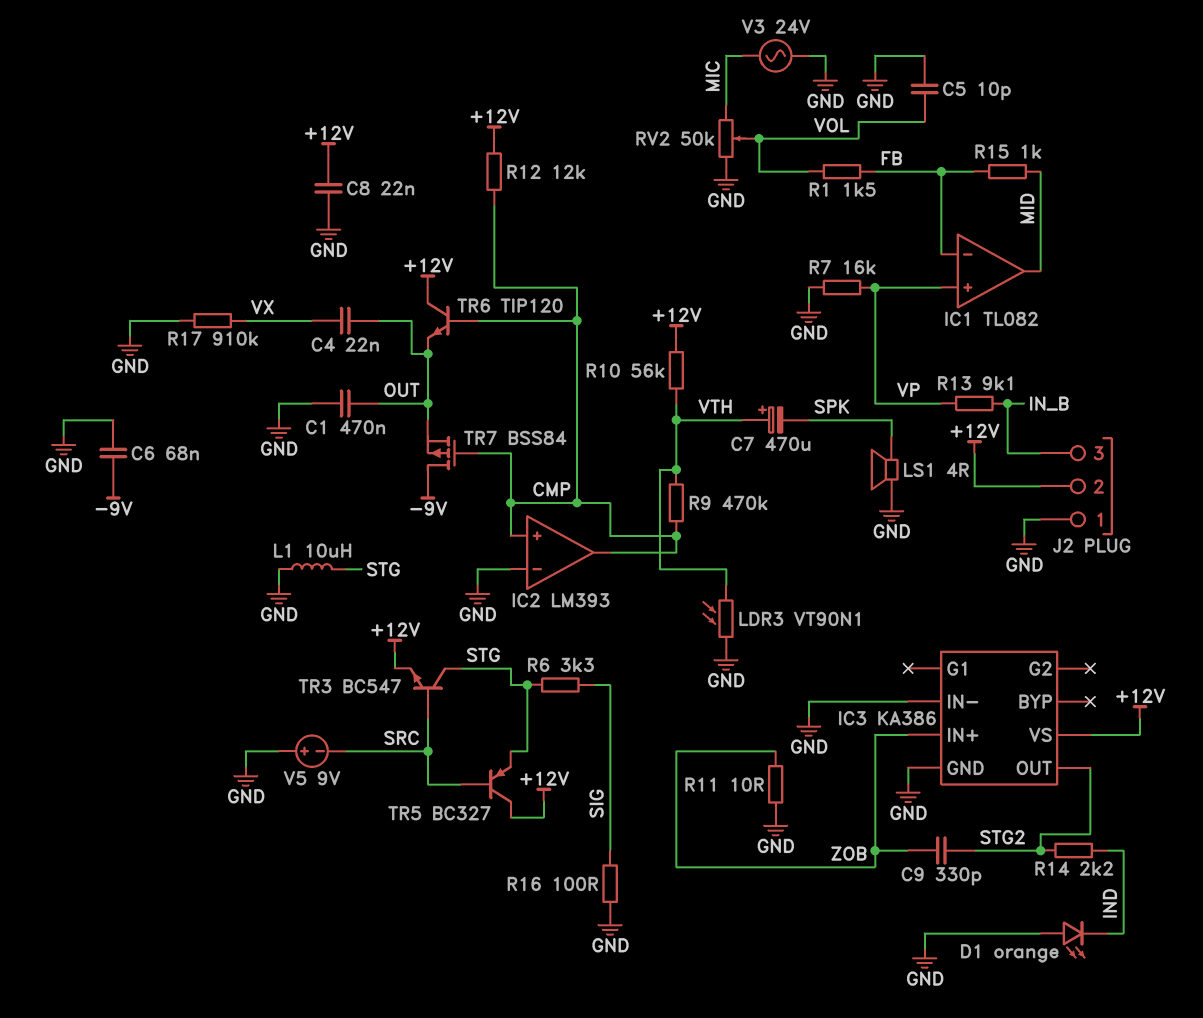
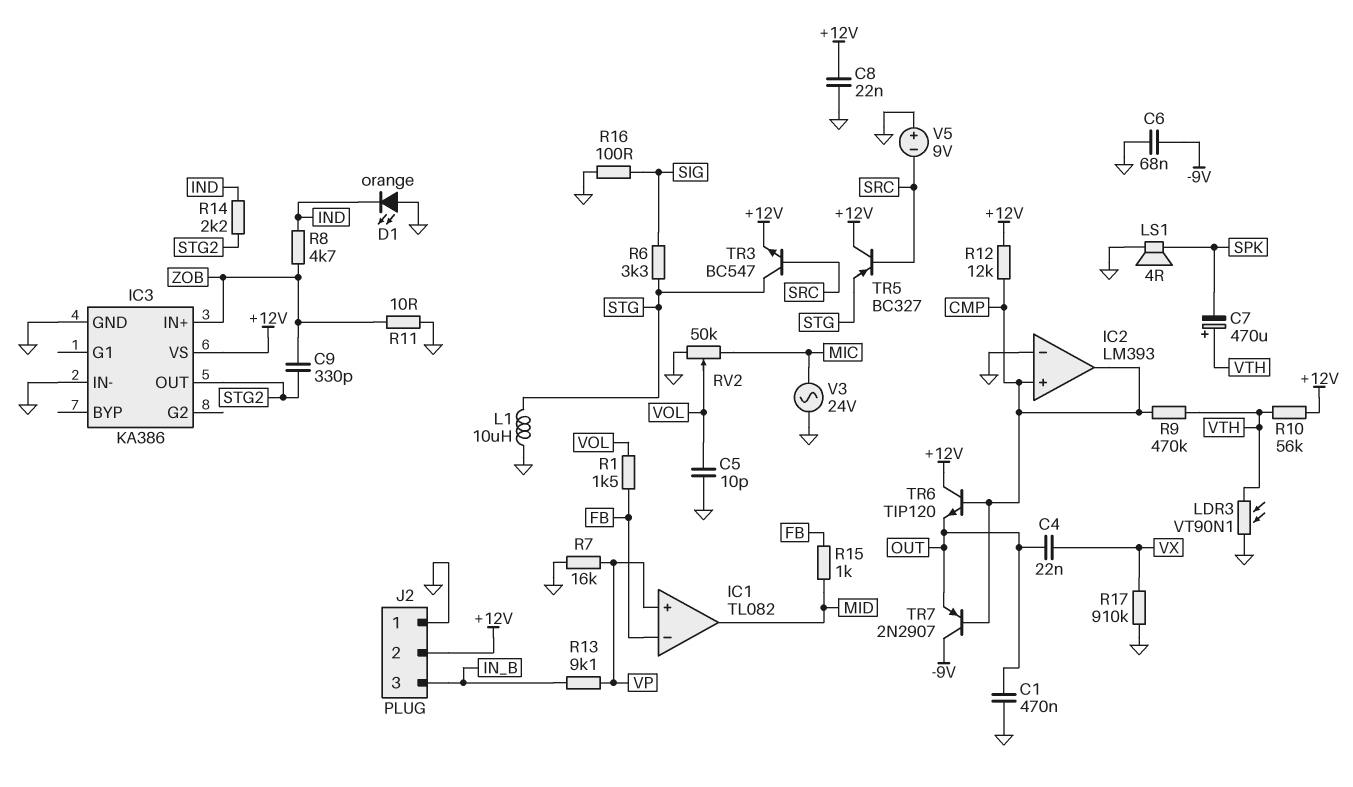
R8: none -> 4.7k (IND, ZOB)
TR7: PMOS BSS84 (G CMP, D -9V, S OUT) -> PNP 2N2907 (B CMP, C -9V, E OUT)

